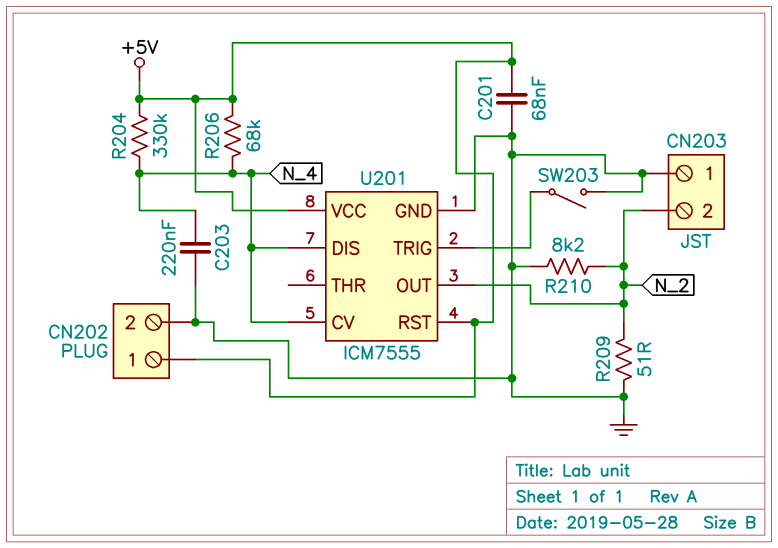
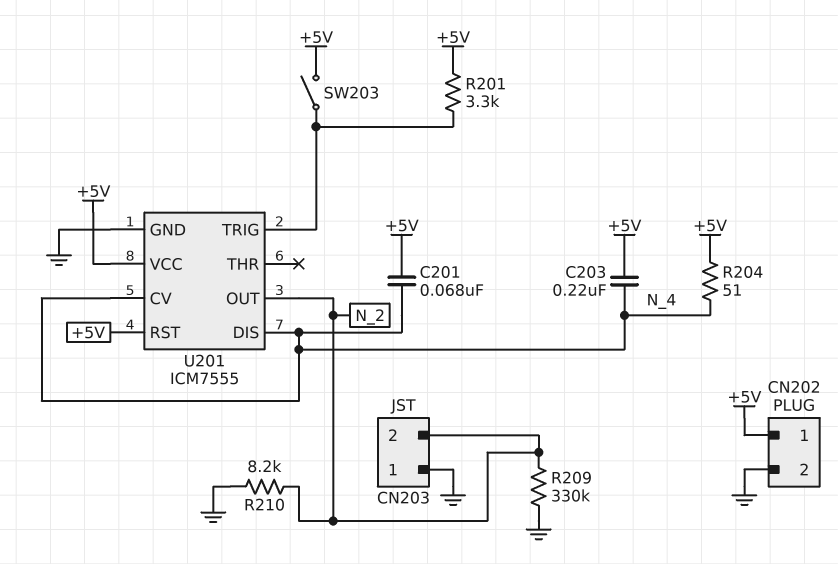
C201: 68nF (+5V, GND) -> 68nF (+5V, N_4)
C203: 220nF (GND, N_4) -> 220nF (+5V, N_4)
R201: none -> 3.3k (+5V, U201/TRIG)
R204: 330k (+5V, N_4) -> 51 (+5V, N_4)
R206: 68k (+5V, N_4) -> none
R209: 51 (GND, N_2) -> 330k (GND, N_2)
SW203: switch (GND, U201/TRIG) -> switch (+5V, U201/TRIG)

